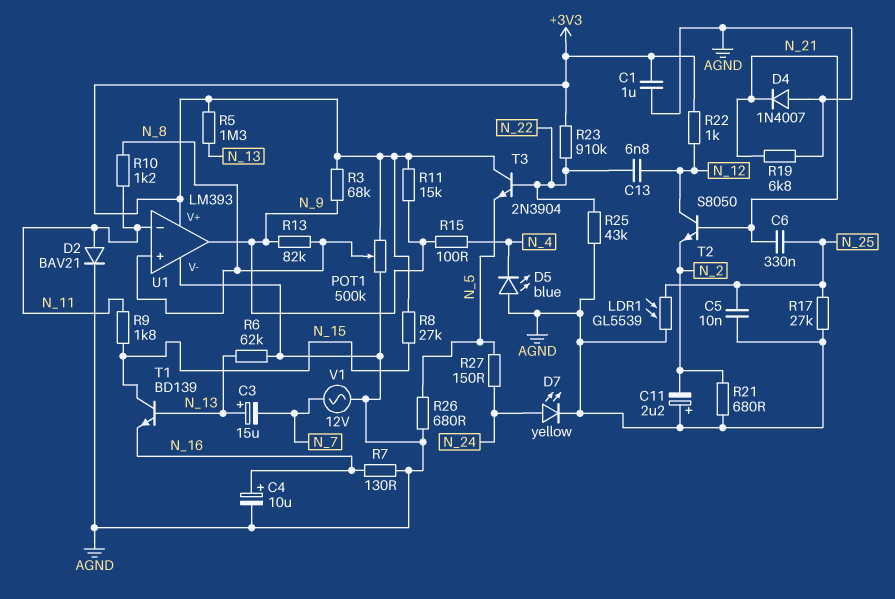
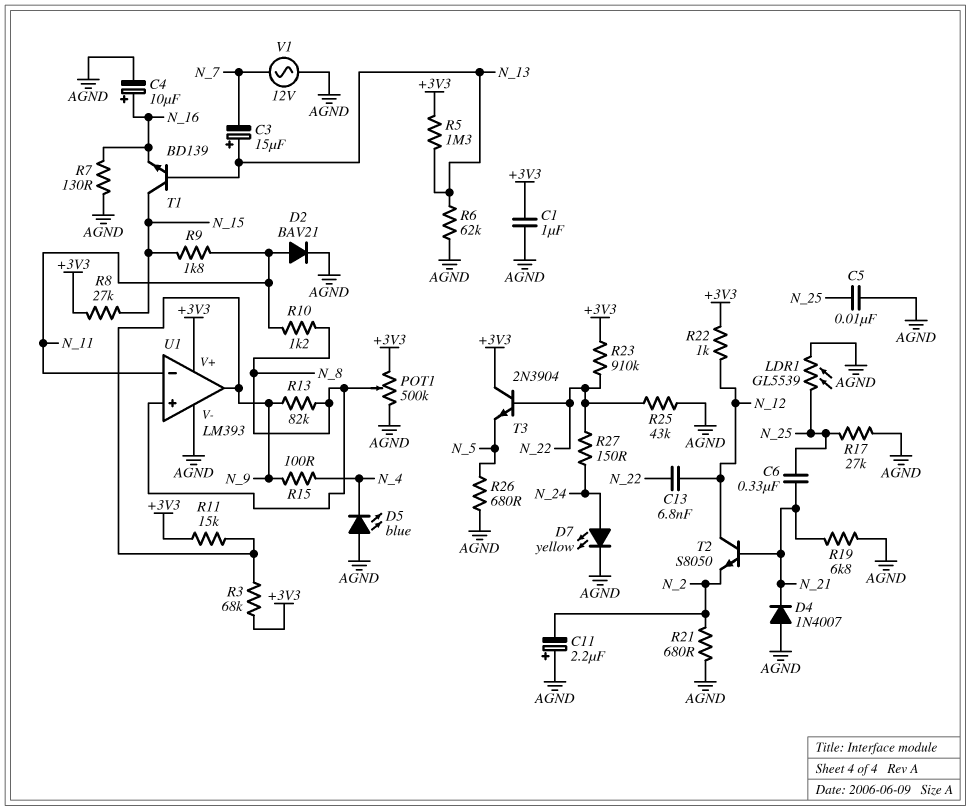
R27: 150 (N_5, N_24) -> 150 (N_22, N_24)

